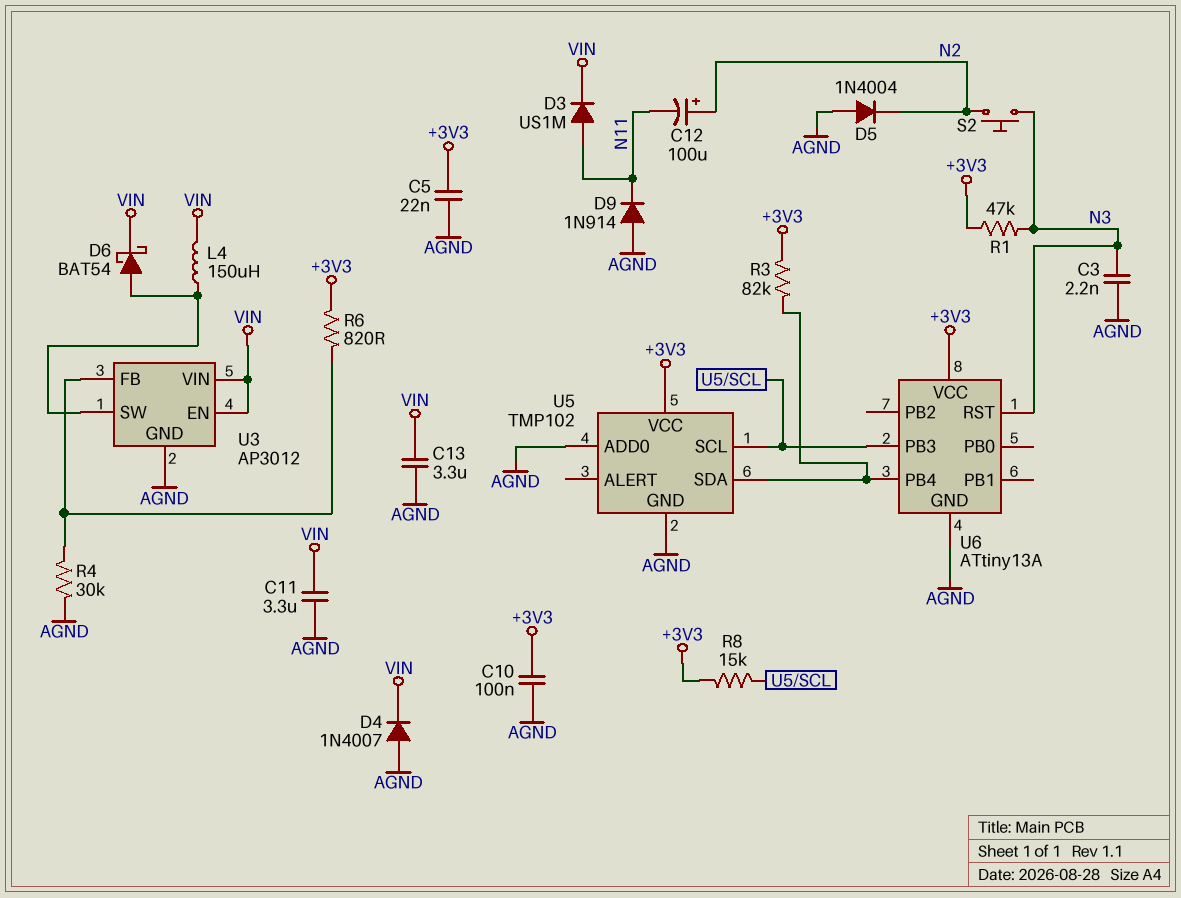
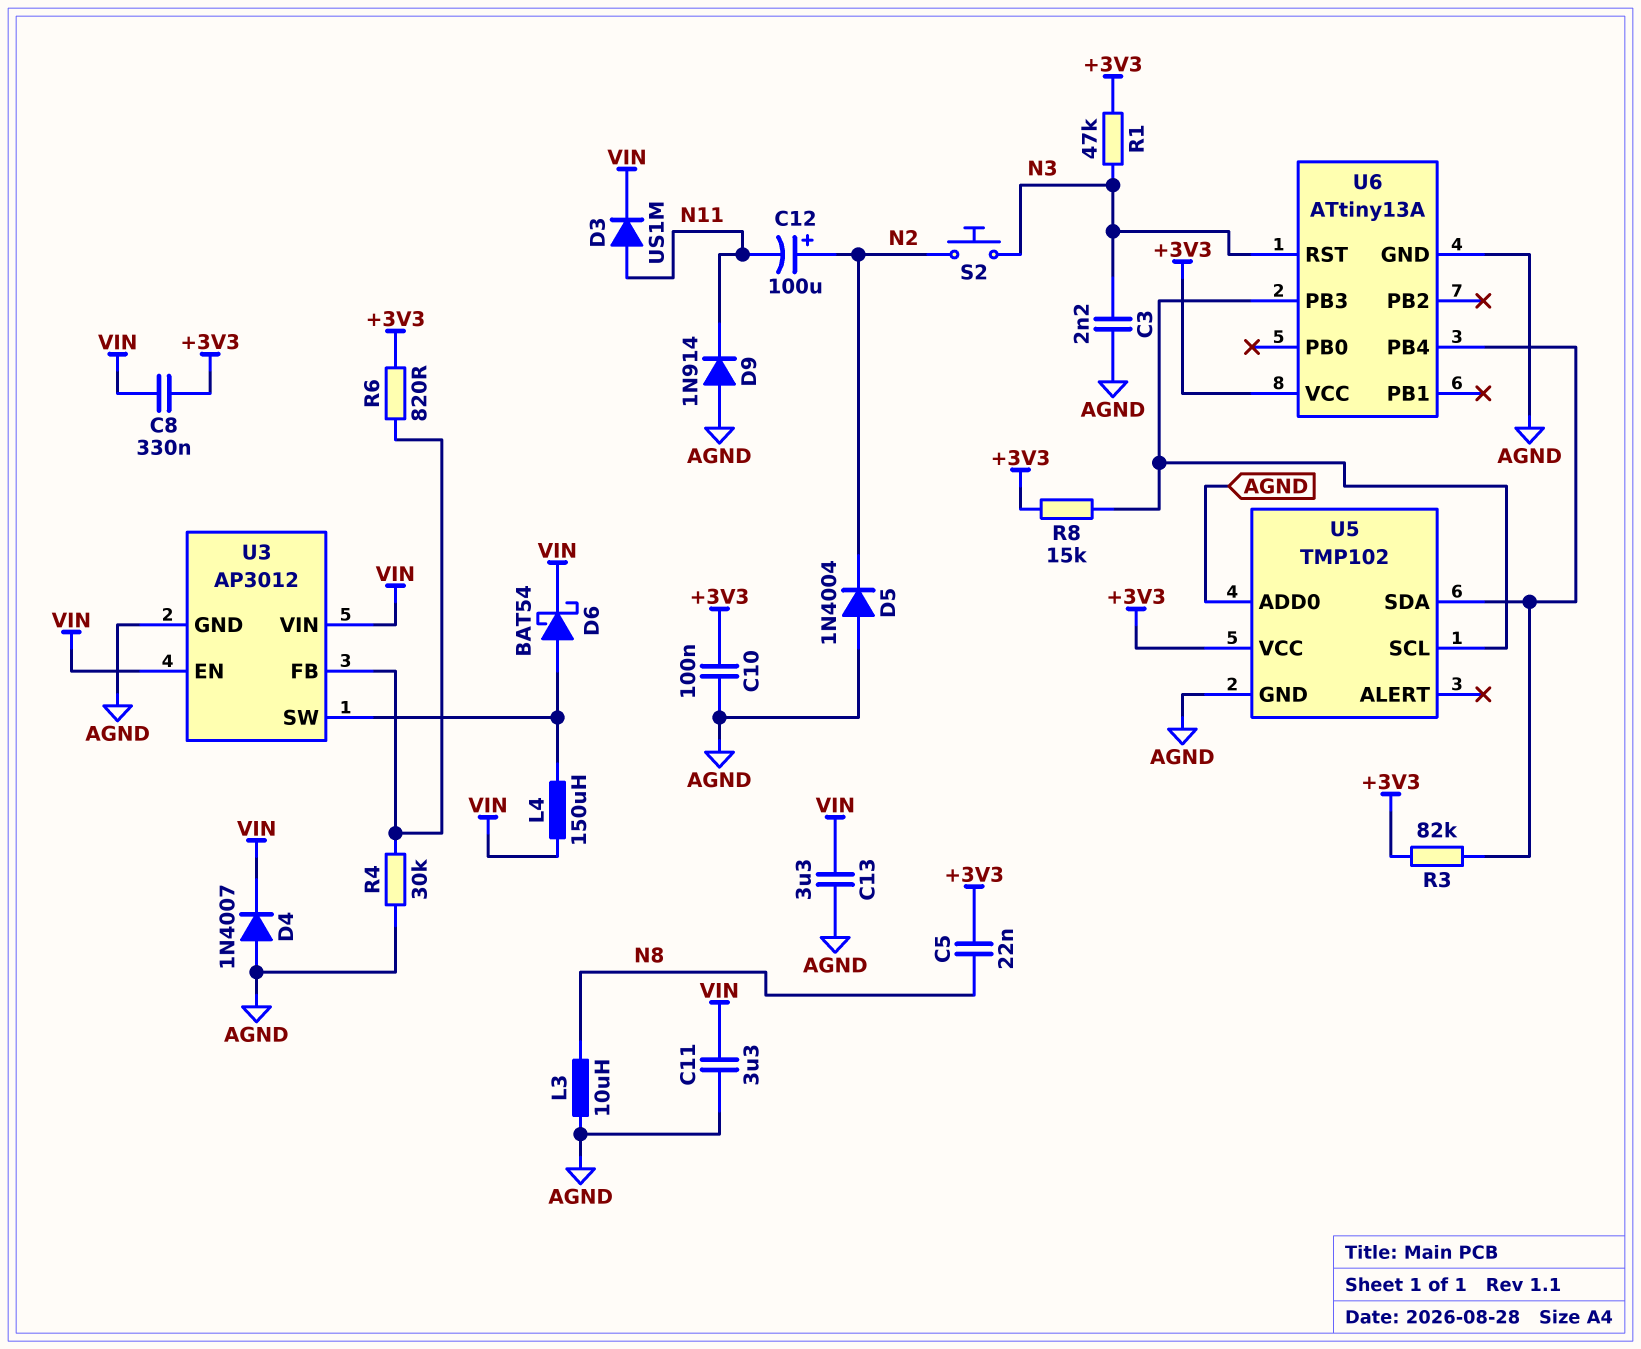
C5: 22nF (+3V3, AGND) -> 22nF (+3V3, N8)
C8: none -> 330nF (+3V3, VIN)
L3: none -> 10uH (AGND, N8)

